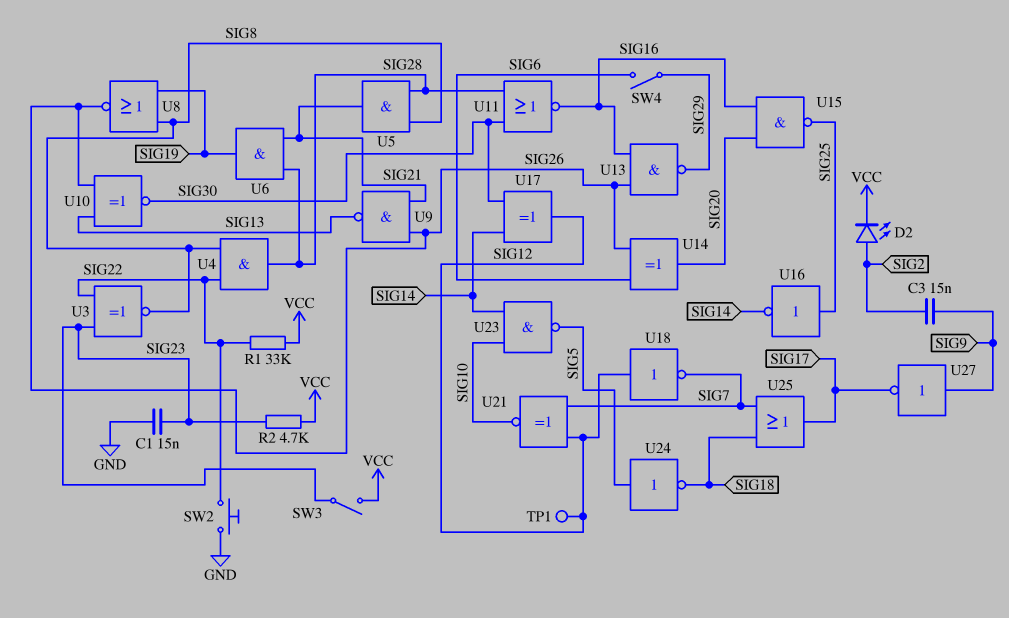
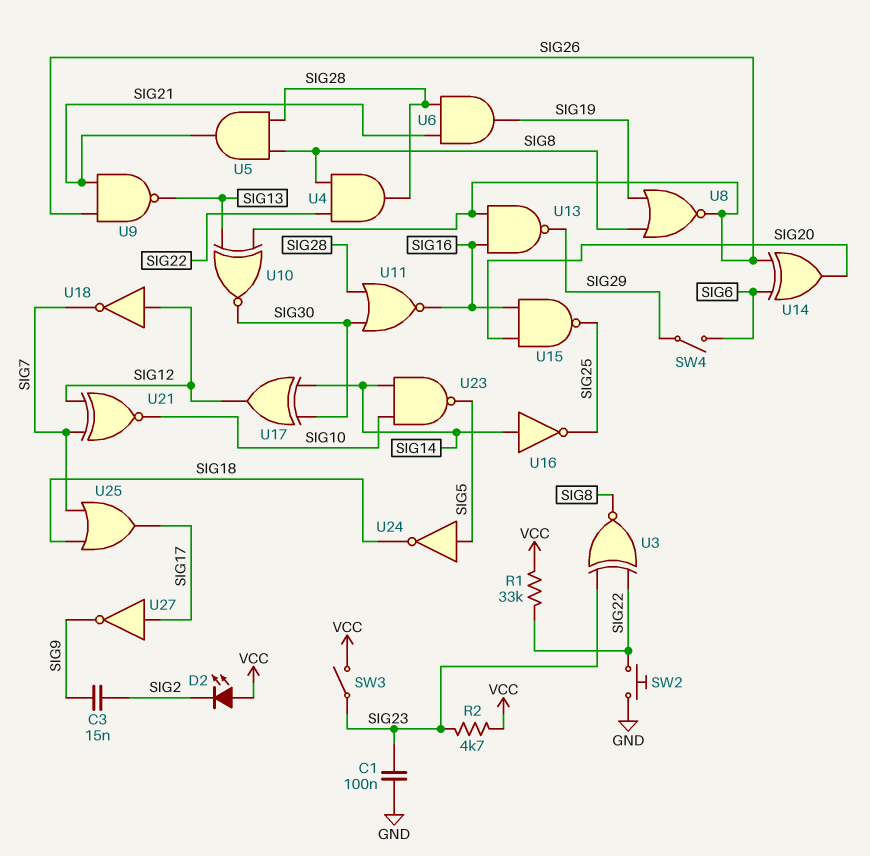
C1: 15nF (GND, SIG23) -> 100nF (GND, SIG23)
D2: LED (A SIG2, K VCC) -> LED (A VCC, K SIG2)
TP1: test point (SIG12) -> none
U16: NOT (in SIG25, out SIG14) -> NOT (in SIG14, out SIG25)
U27: NOT (in SIG9, out SIG17) -> NOT (in SIG17, out SIG9)

